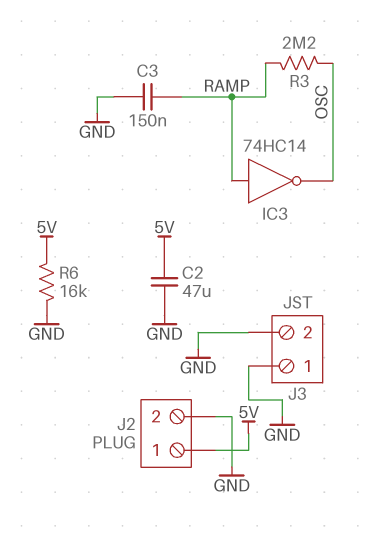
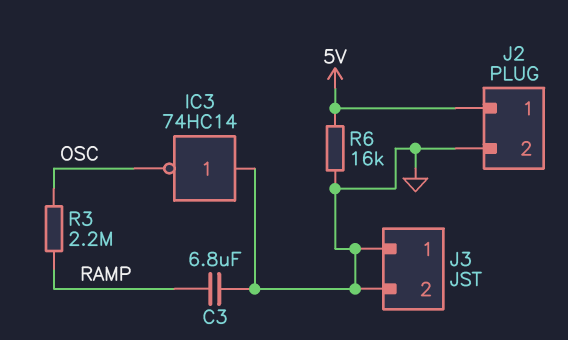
C2: 47uF (5V, GND) -> none
C3: 150nF (GND, RAMP) -> 6.8uF (GND, RAMP)
IC3: NOT 74HC14 (in RAMP, out OSC) -> NOT 74HC14 (in GND, out OSC)

